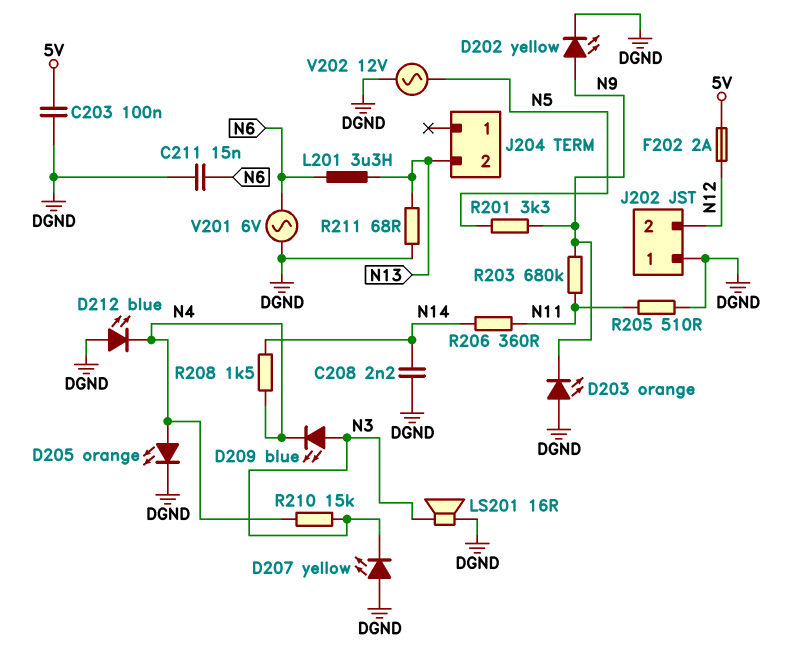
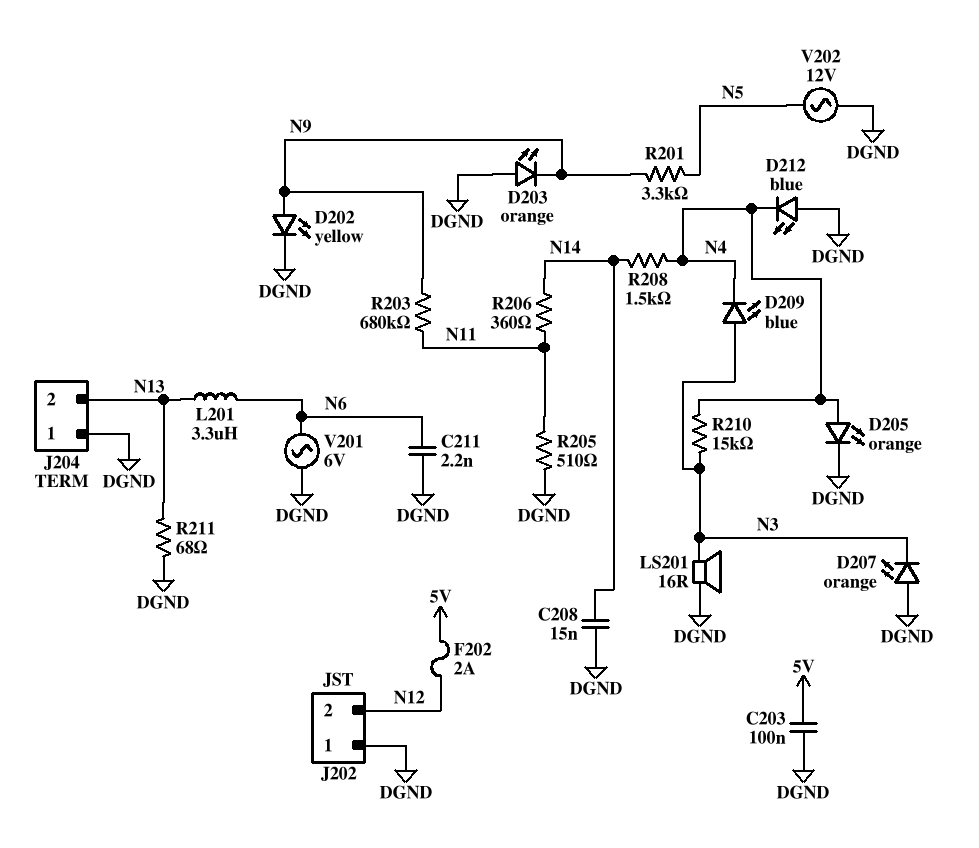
C208: 2.2nF (DGND, N14) -> 15nF (DGND, N14)
C211: 15nF (DGND, N6) -> 2.2nF (DGND, N6)
D207: LED yellow (A DGND, K N3) -> LED orange (A DGND, K N3)
J204 pin 1: none -> DGND

